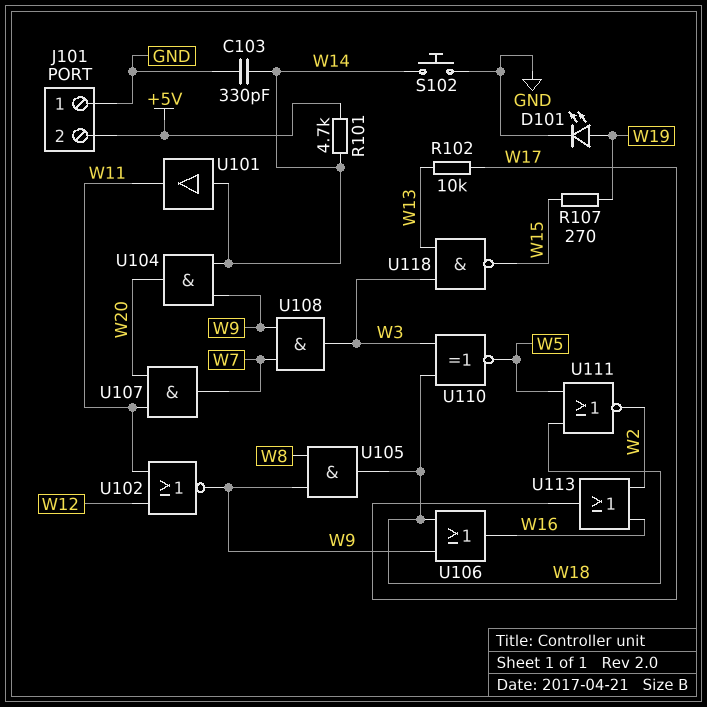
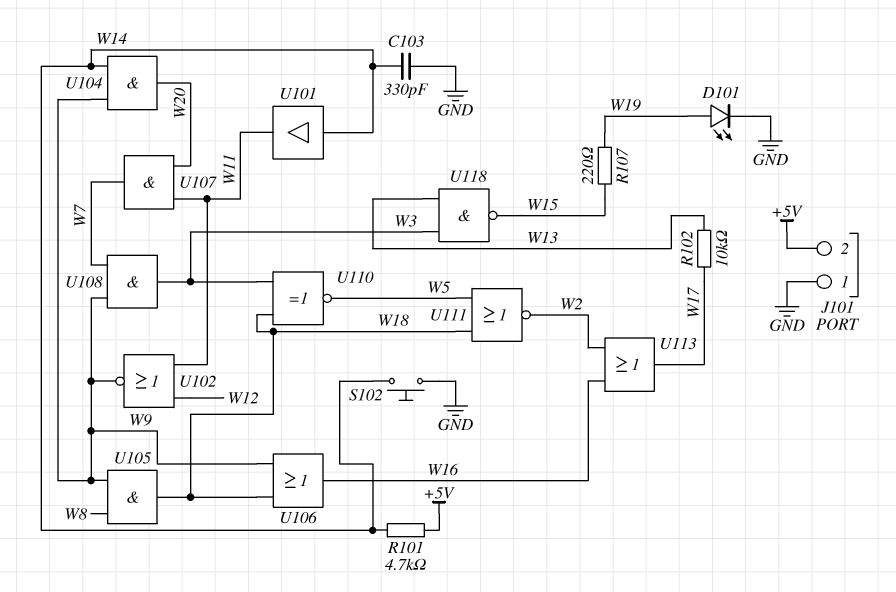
R107: 270 (W15, W19) -> 220 (W15, W19)

